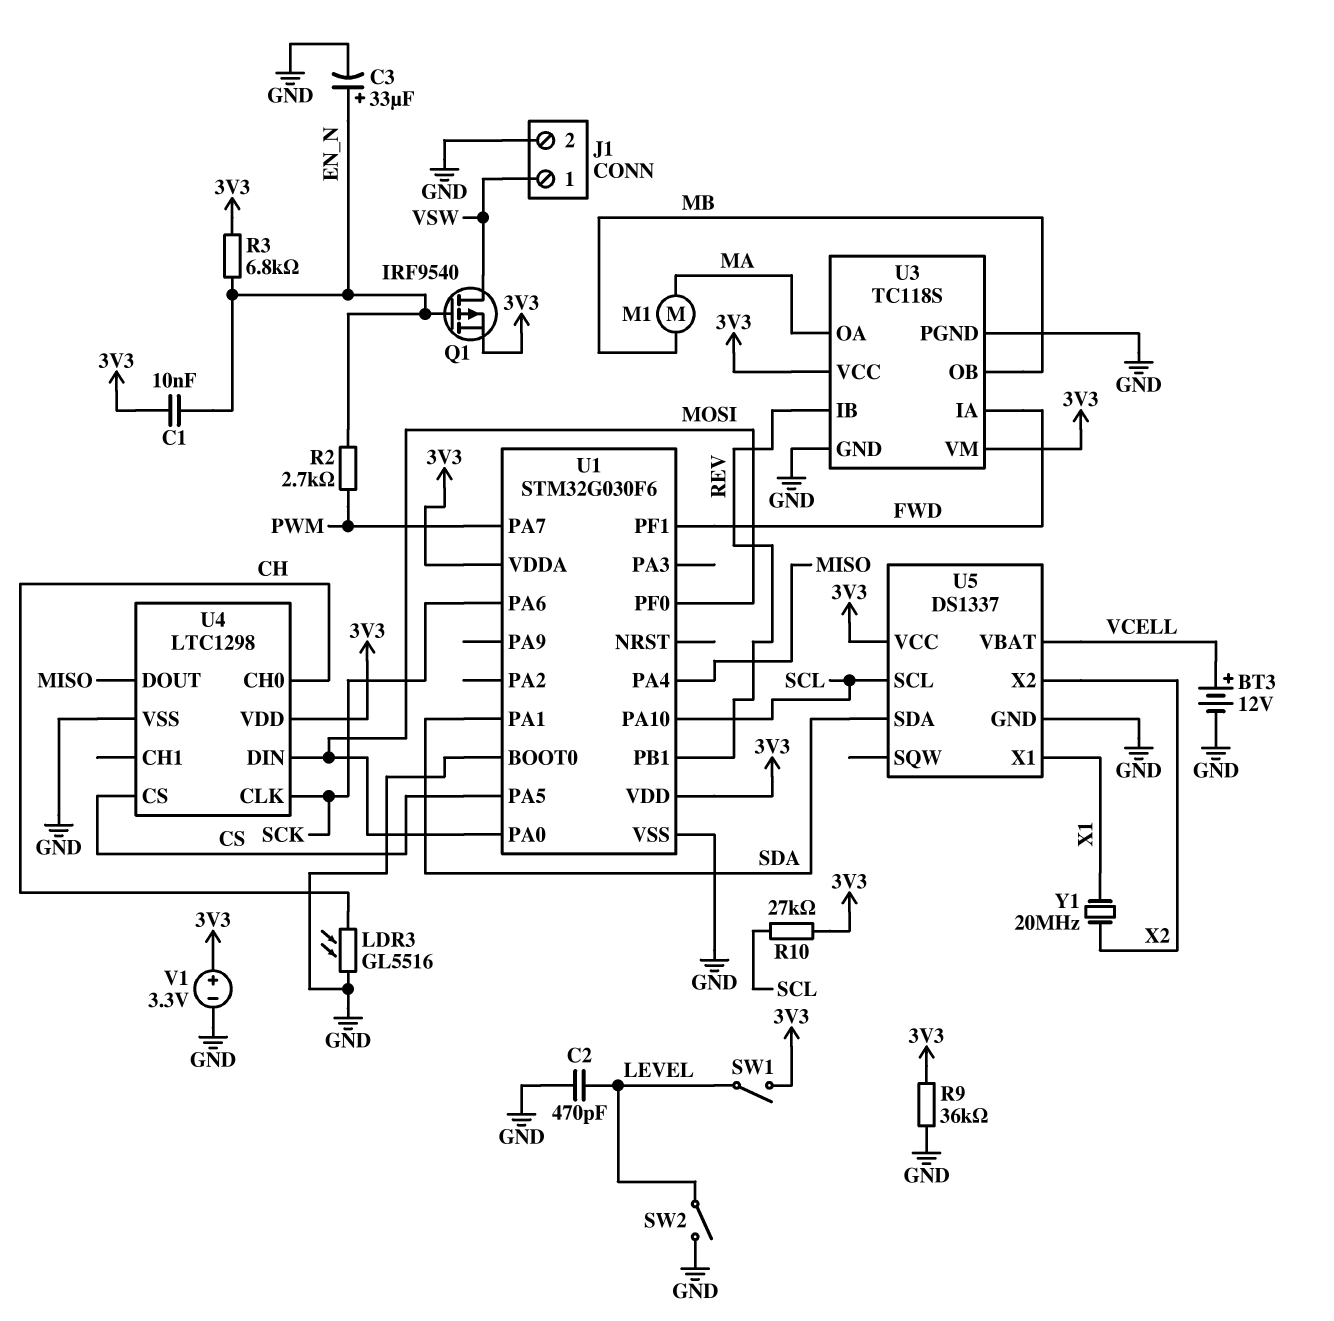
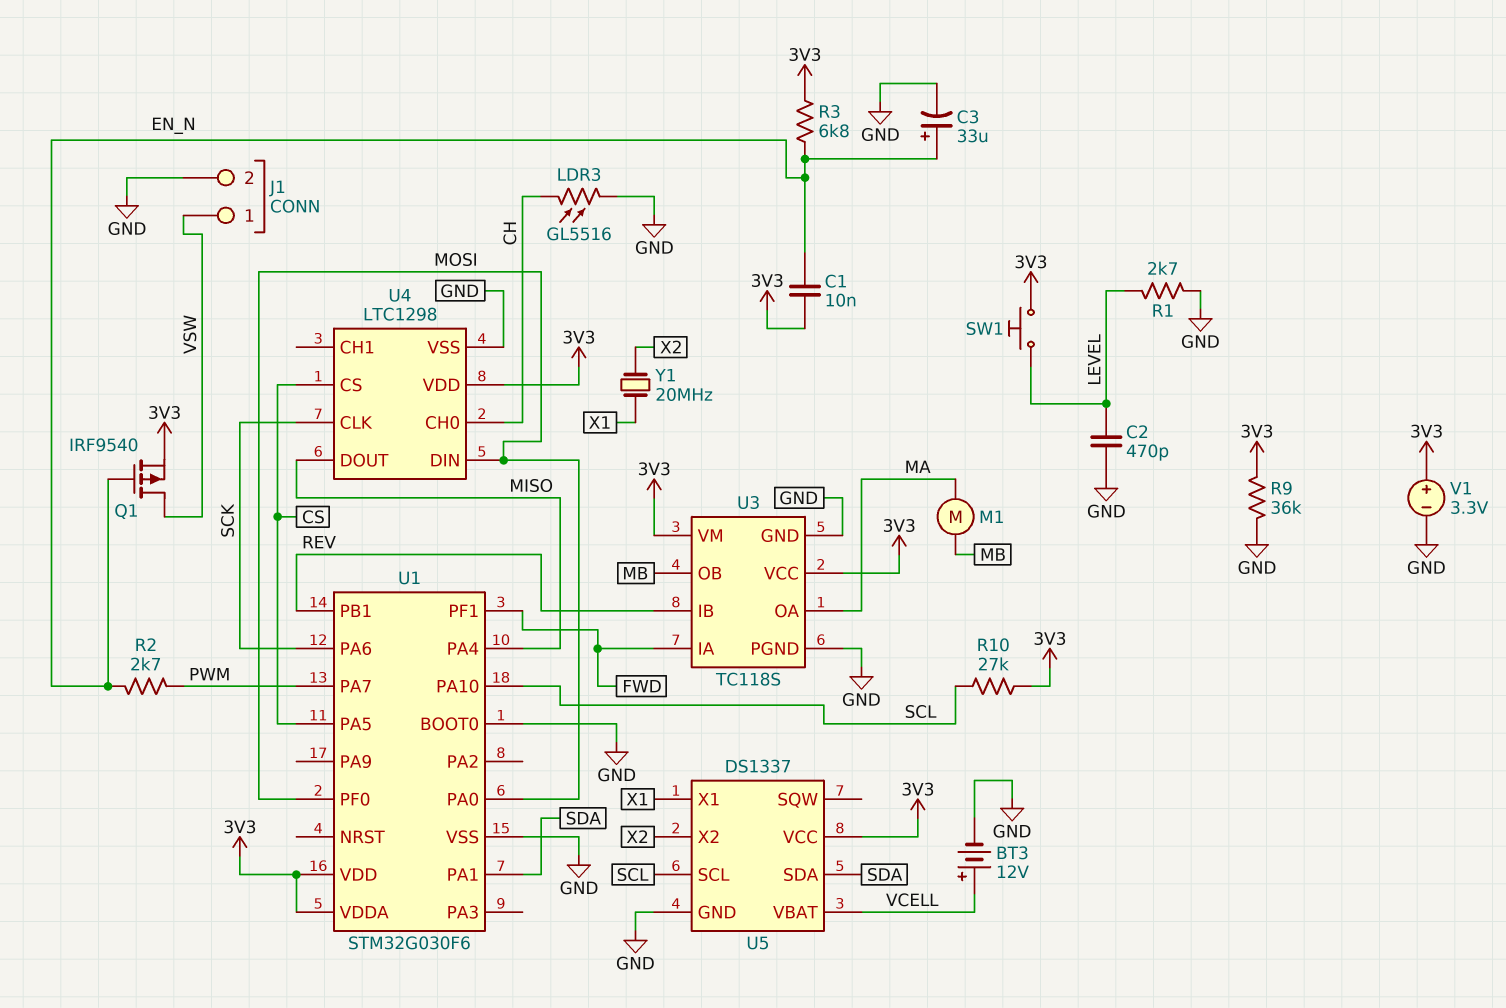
R1: none -> 2.7k (GND, LEVEL)
SW1: switch (3V3, LEVEL) -> button (3V3, LEVEL)
SW2: switch (GND, LEVEL) -> none

